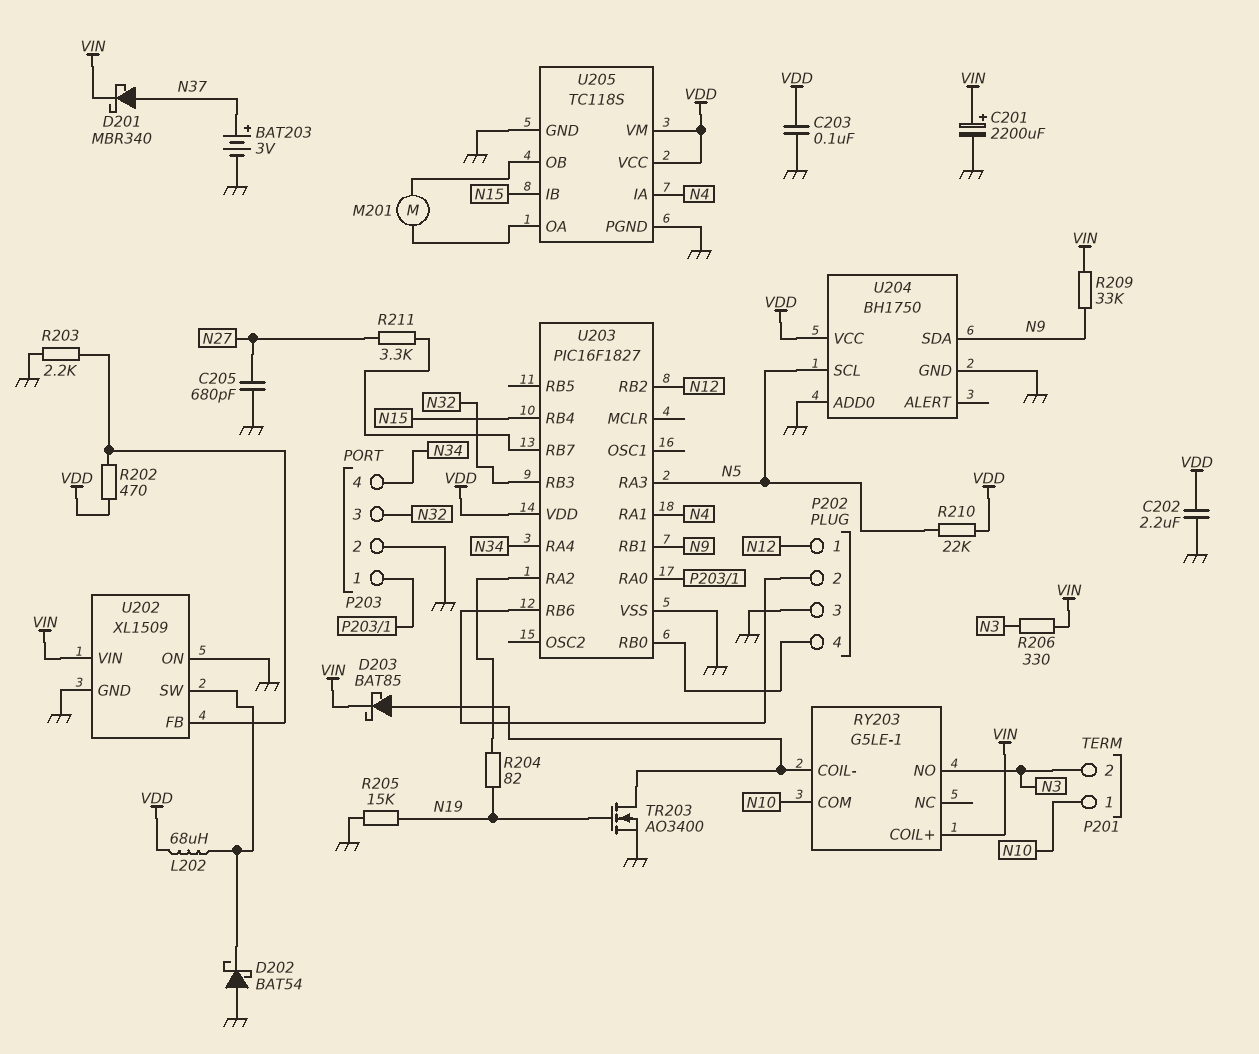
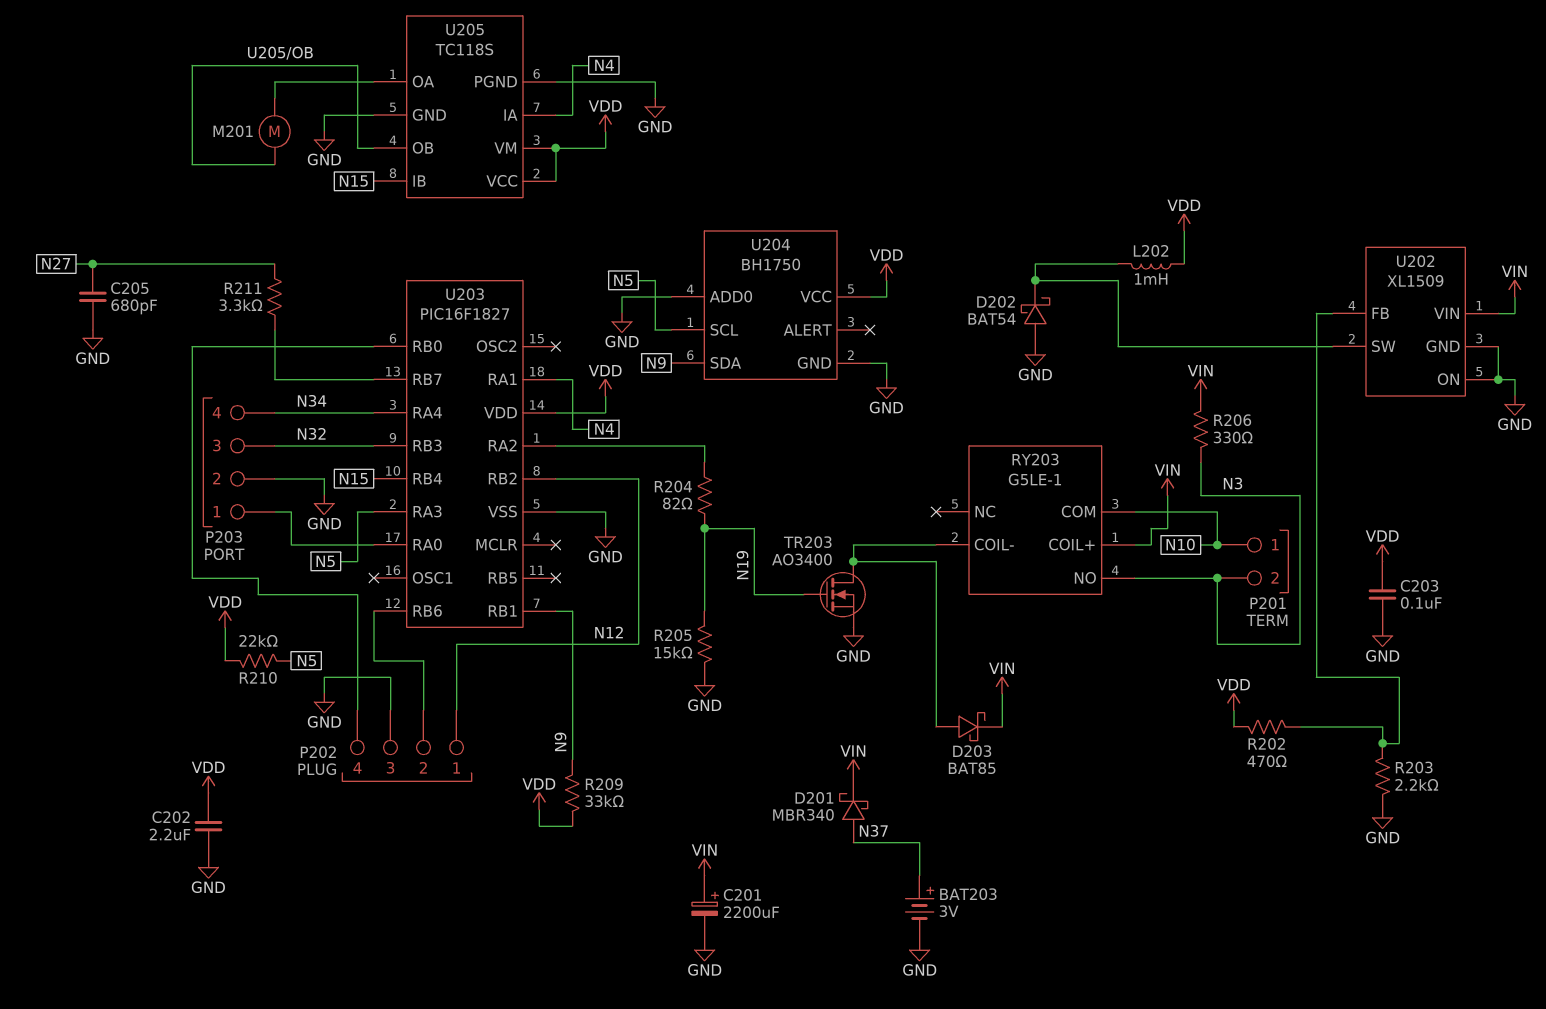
L202: 68uH (U202/SW, VDD) -> 1mH (U202/SW, VDD)
R209: 33k (N9, VIN) -> 33k (N9, VDD)

